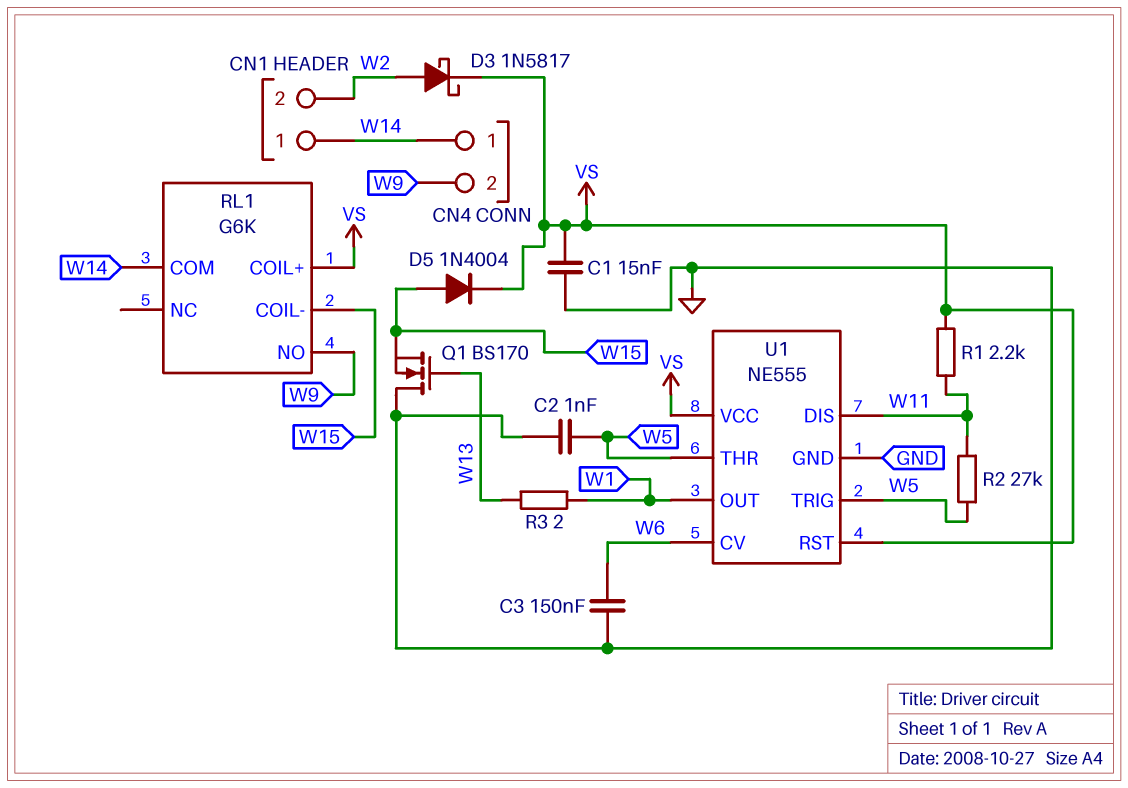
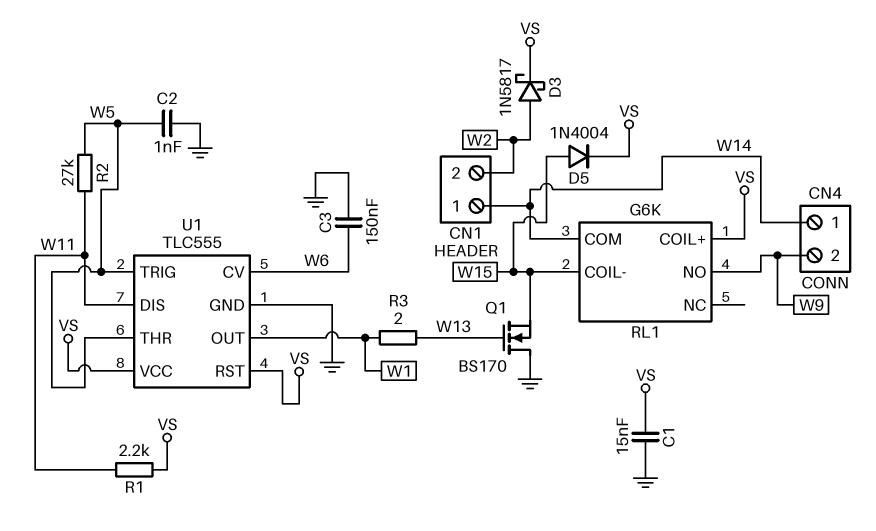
U1: NE555 -> TLC555

